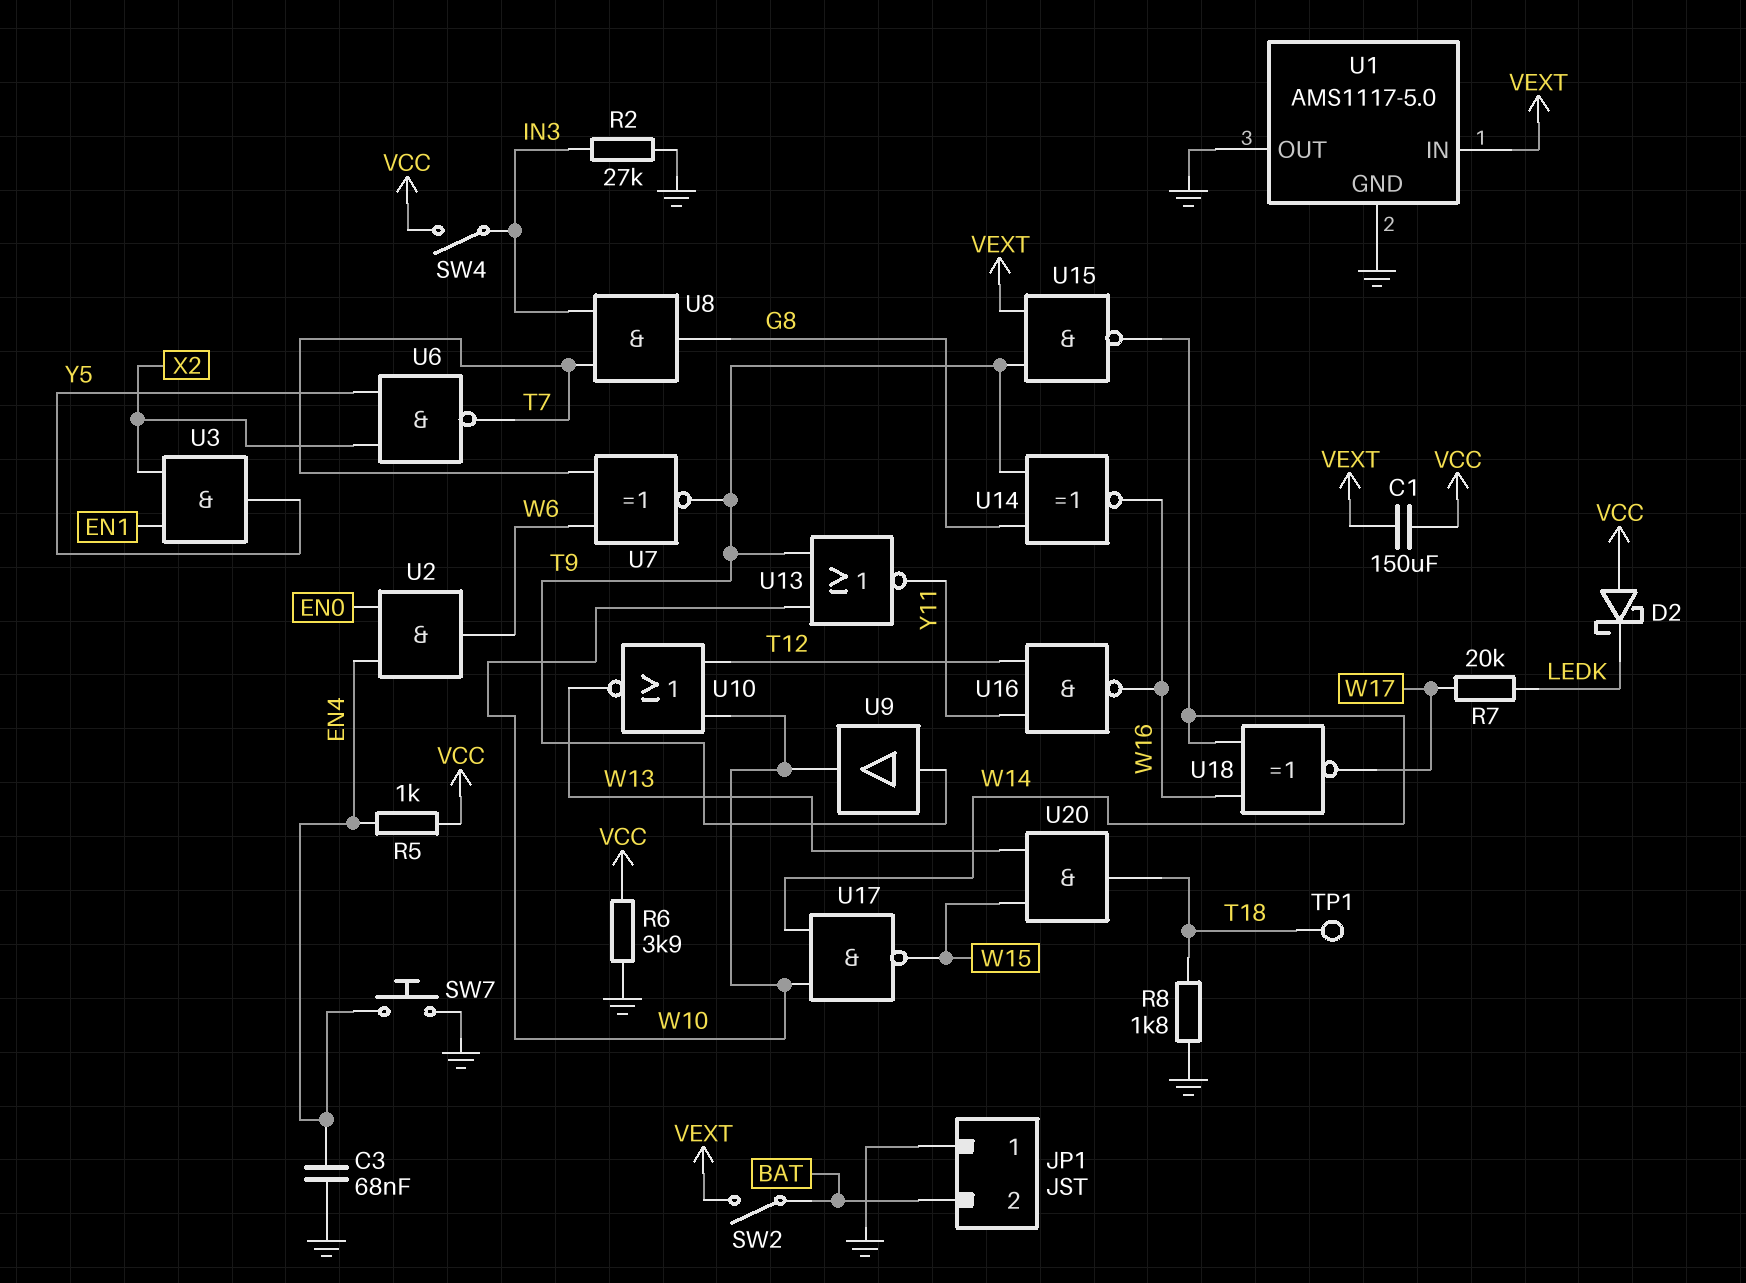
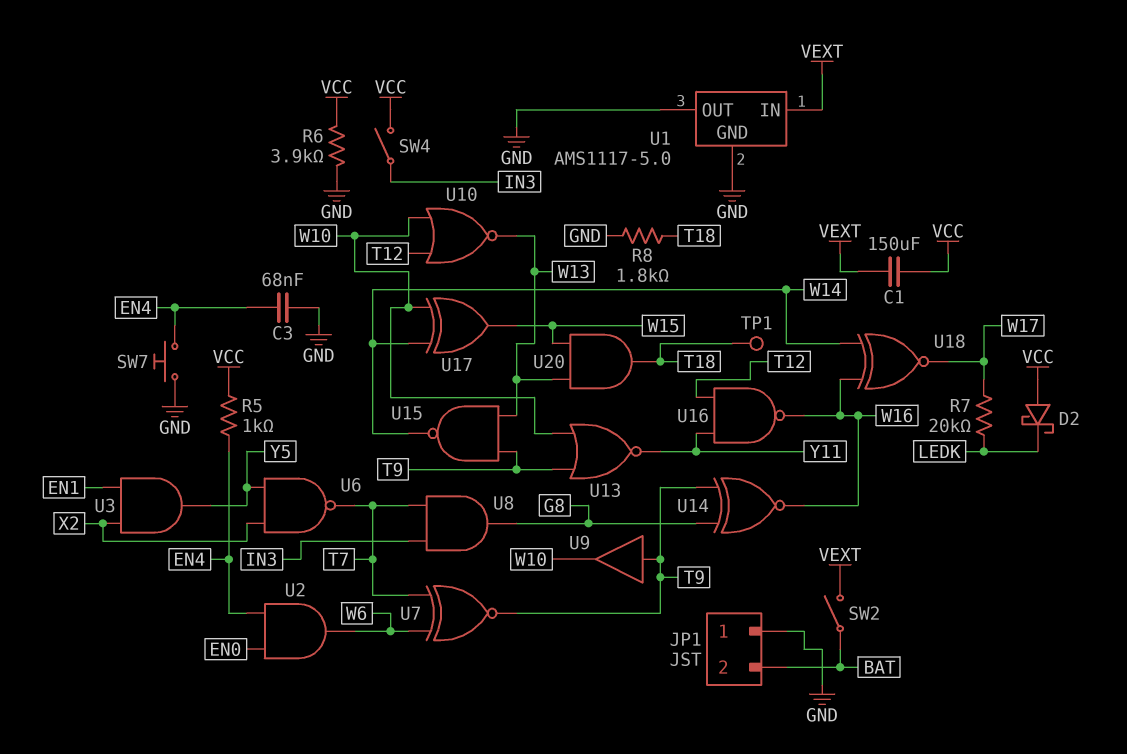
R2: 27k (GND, IN3) -> none
U15: NAND (in T9, in VEXT, out W14) -> NAND (in T9, in W13, out W14)
U17: NAND (in W10, in W14, out W15) -> XOR (in W10, in W14, out W15)

